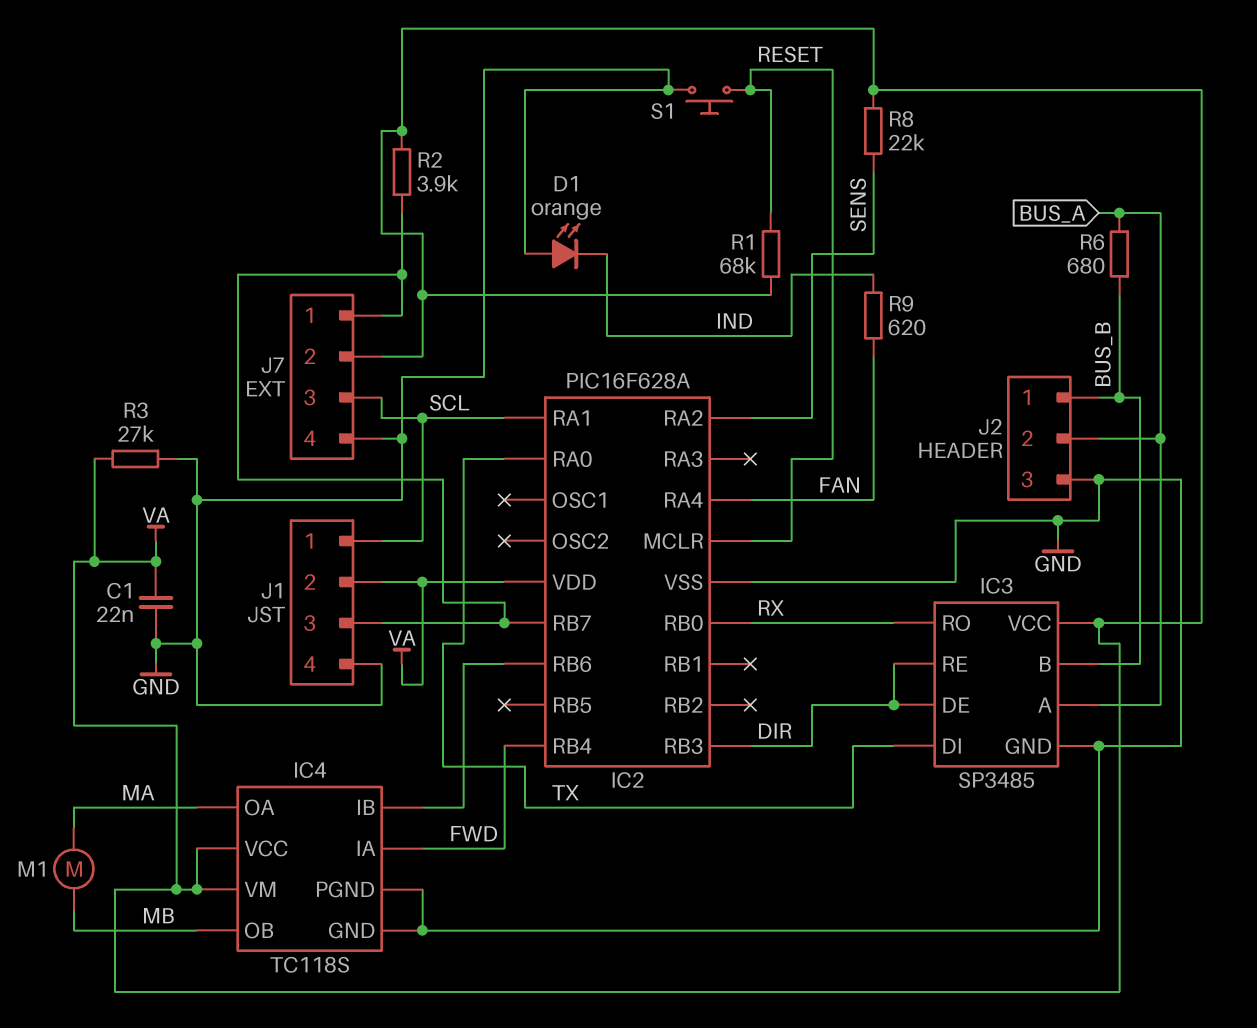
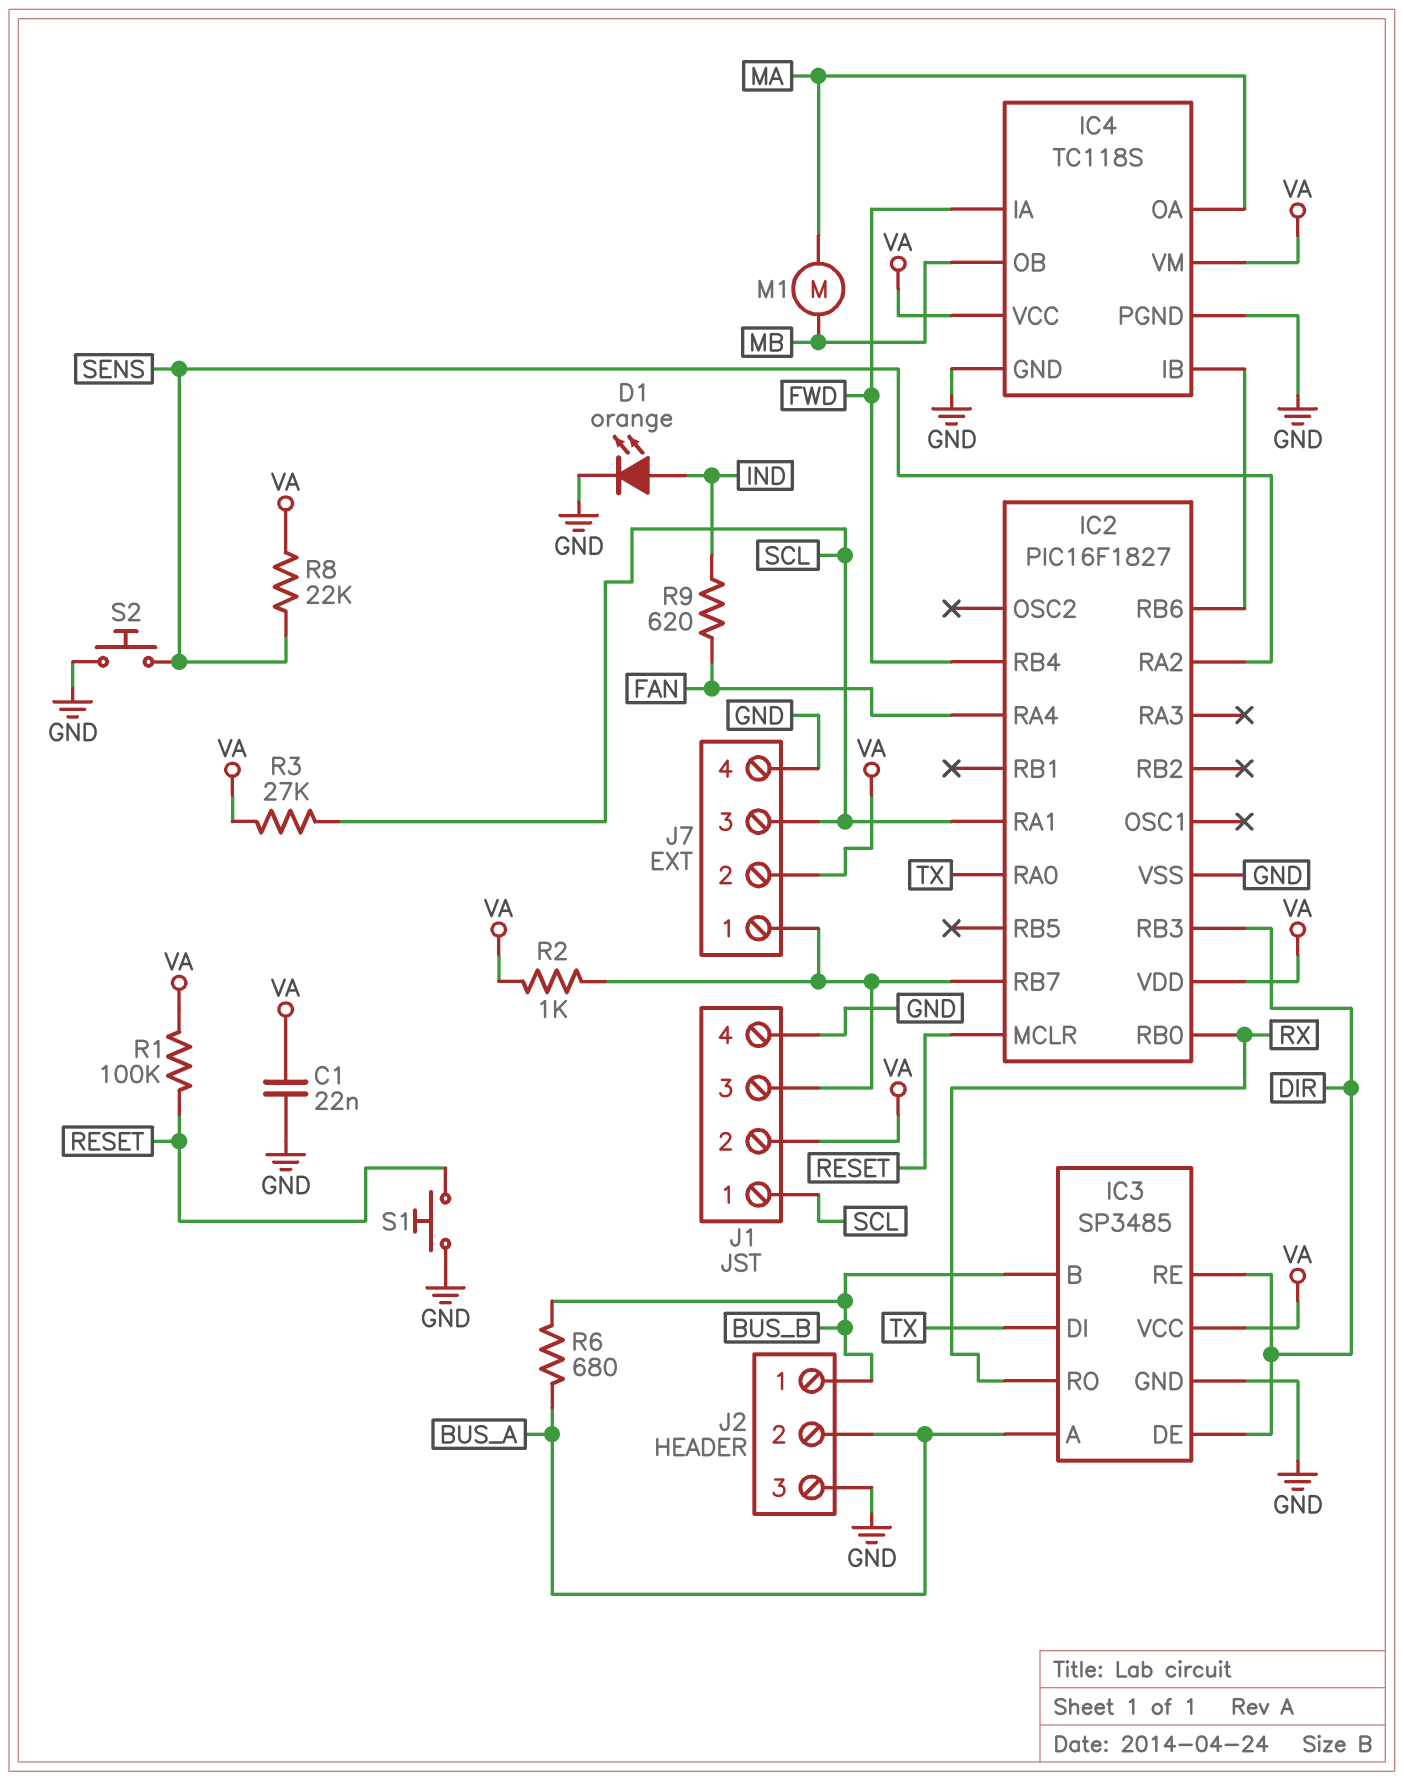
D1: LED orange (A GND, K IND) -> LED orange (A IND, K GND)
IC2: PIC16F628A -> PIC16F1827
R1: 68k (RESET, VA) -> 100k (RESET, VA)
R2: 3.9k (IC2/RB7, VA) -> 1k (IC2/RB7, VA)
R3: 27k (GND, VA) -> 27k (SCL, VA)
S2: none -> button (GND, SENS)

